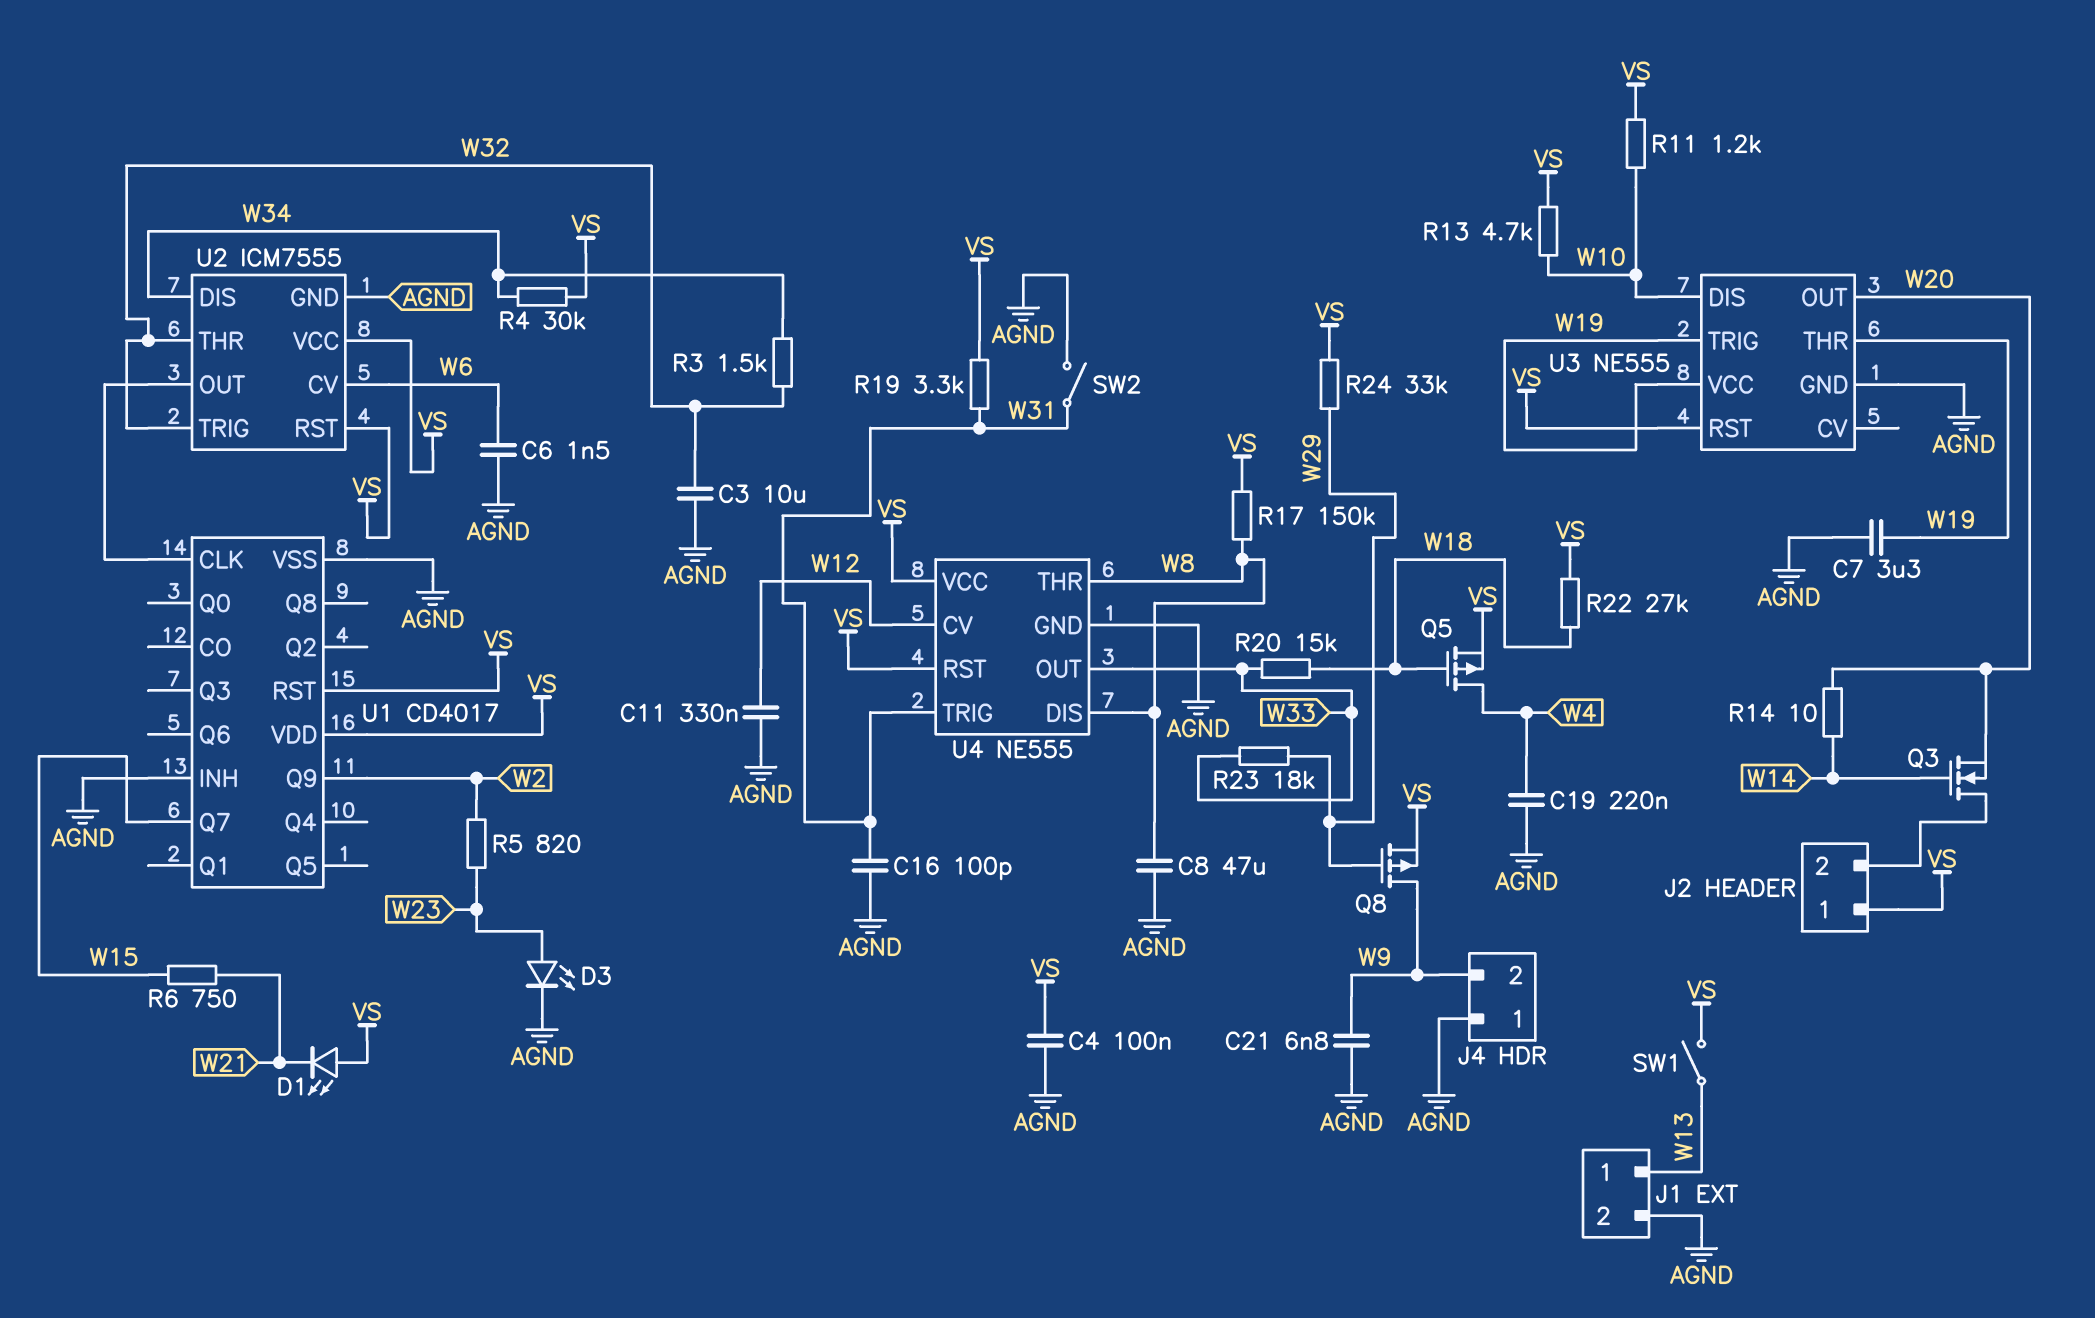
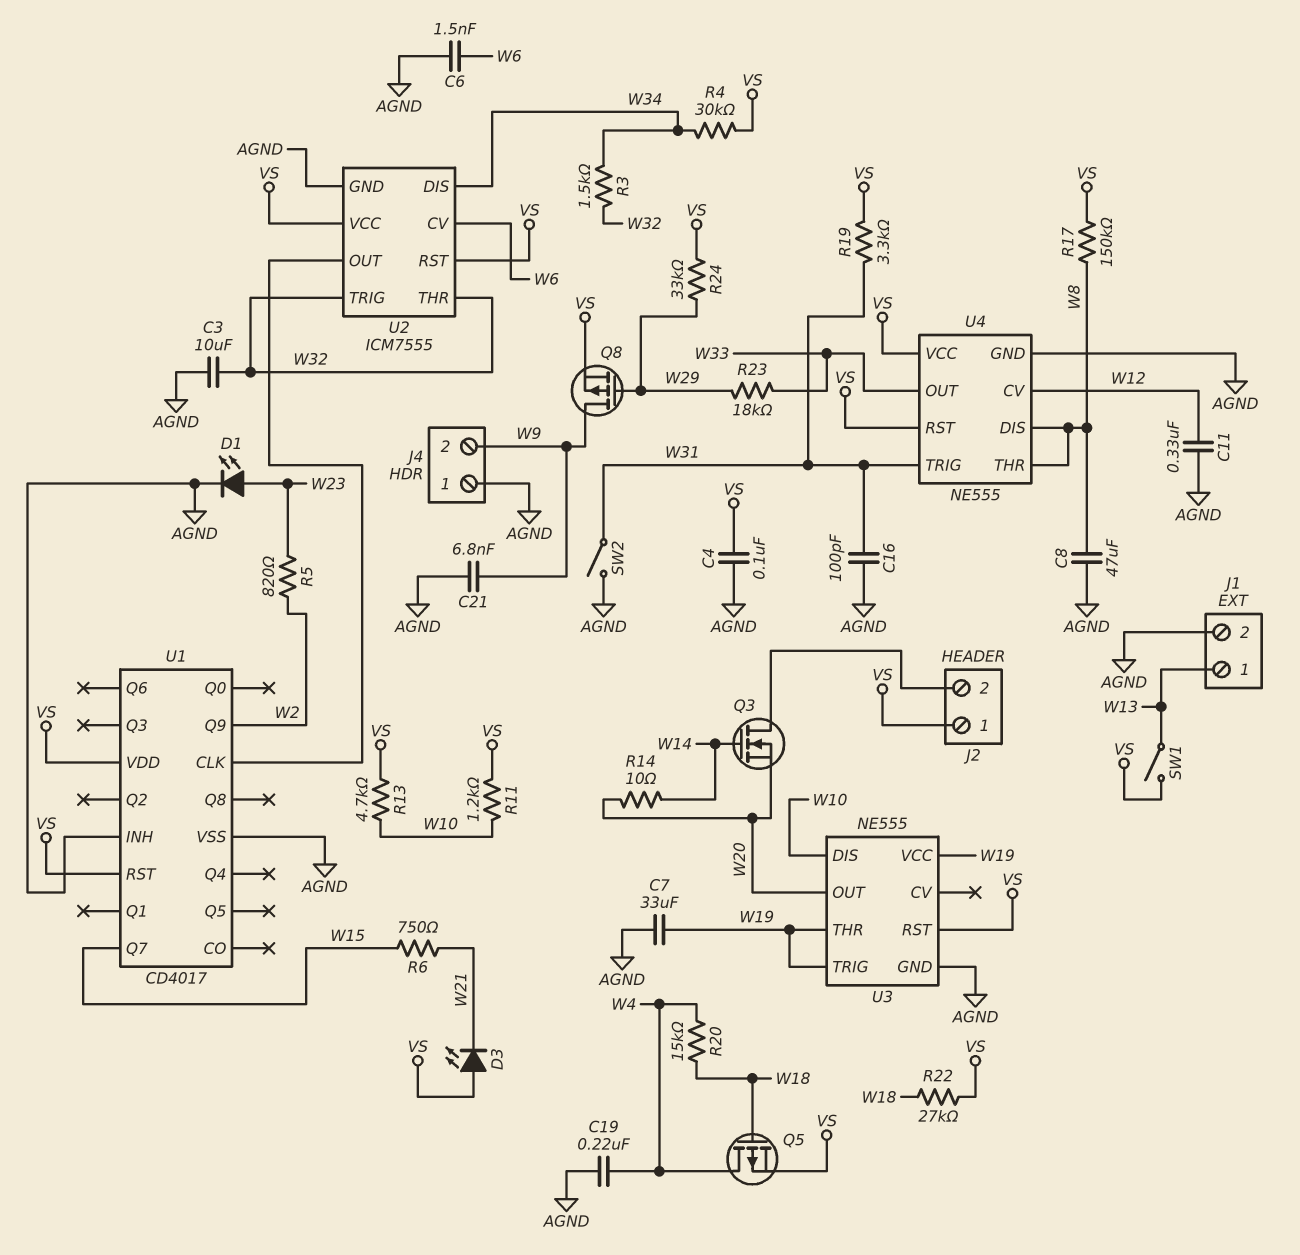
C7: 3.3uF (AGND, W19) -> 33uF (AGND, W19)
D1: LED (A VS, K W21) -> LED (A W23, K AGND)
D3: LED (A W23, K AGND) -> LED (A VS, K W21)
R20: 15k (W18, W33) -> 15k (W4, W18)

